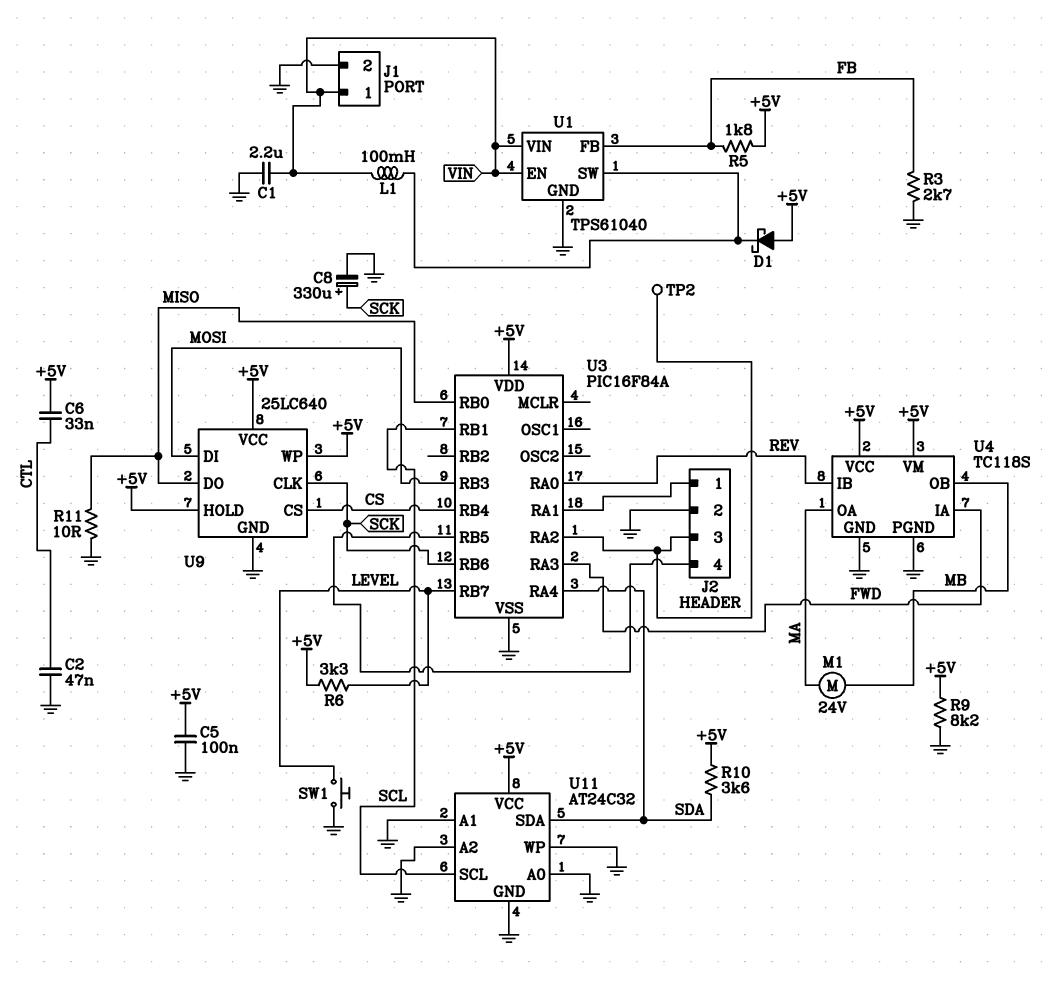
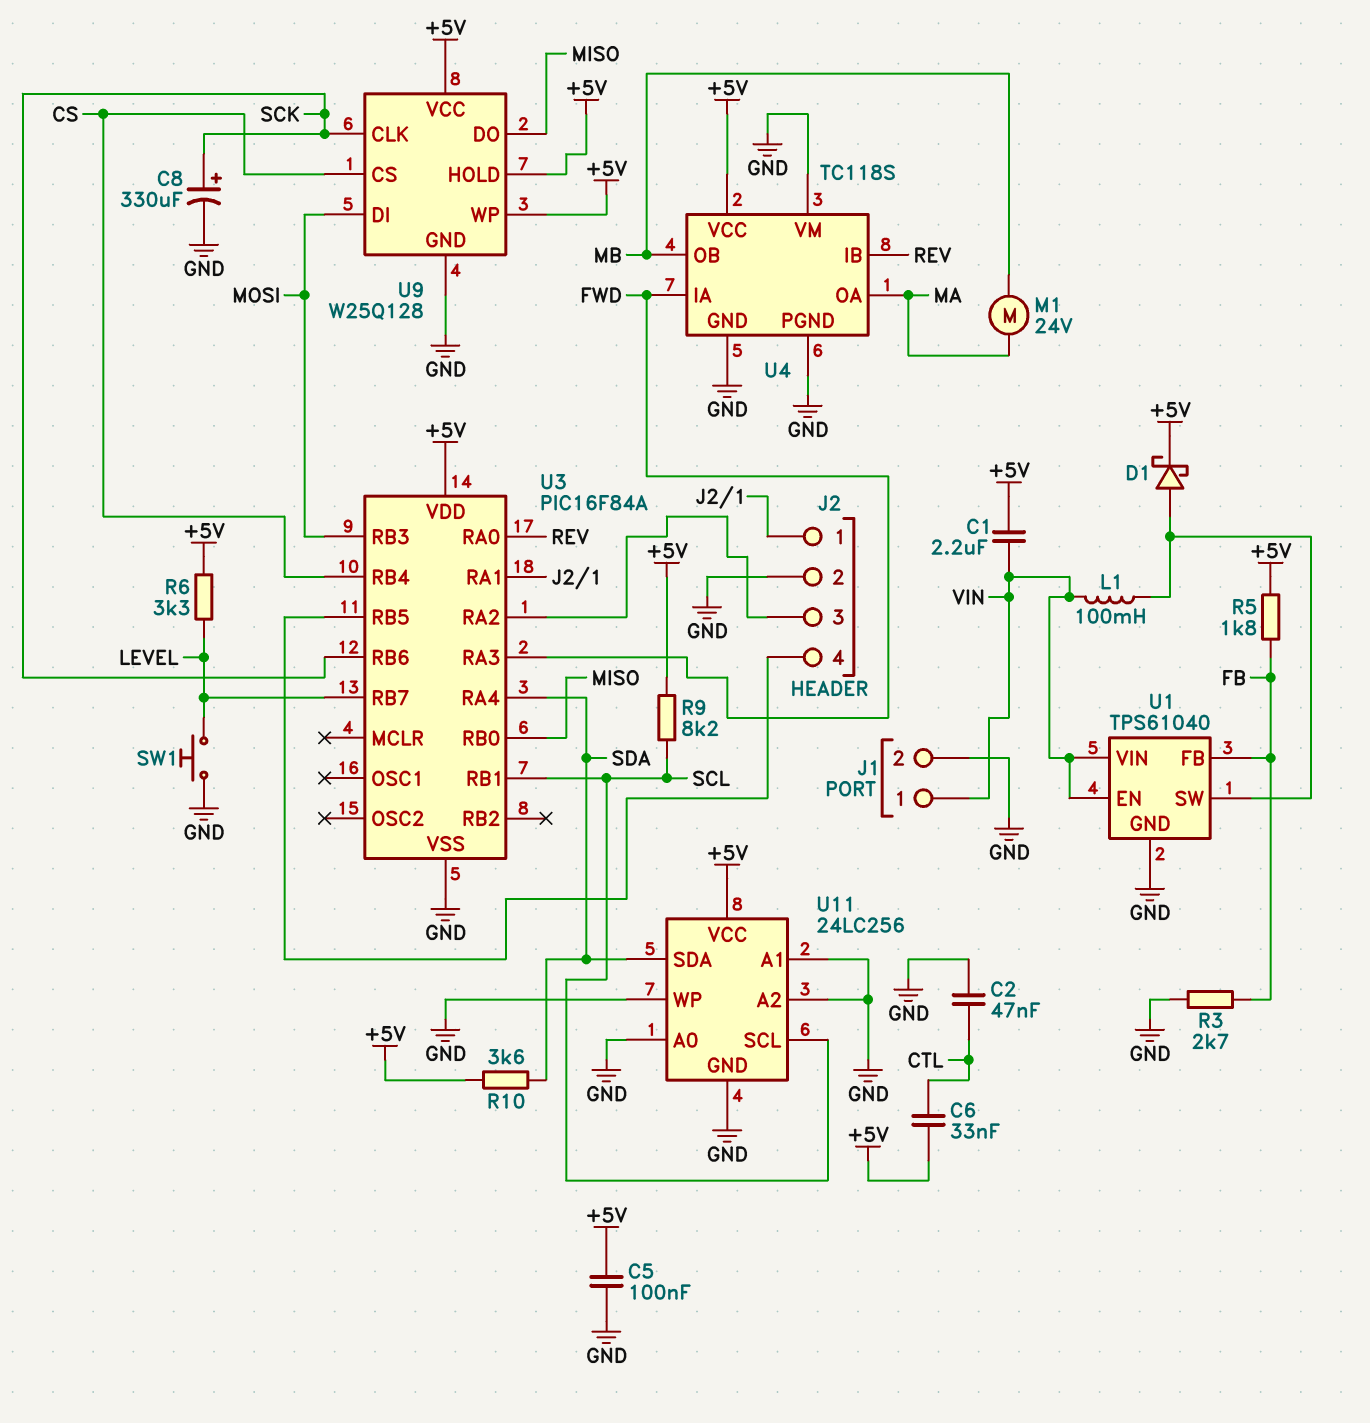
C1: 2.2uF (GND, VIN) -> 2.2uF (+5V, VIN)
D1: schottky (A +5V, K U1/SW) -> schottky (A U1/SW, K +5V)
R9: 8.2k (+5V, GND) -> 8.2k (+5V, SCL)
R11: 10 (GND, MISO) -> none
TP2: test point (J2/3) -> none
U4 pin VM: +5V -> GND
U9: 25LC640 -> W25Q128
U11: AT24C32 -> 24LC256

